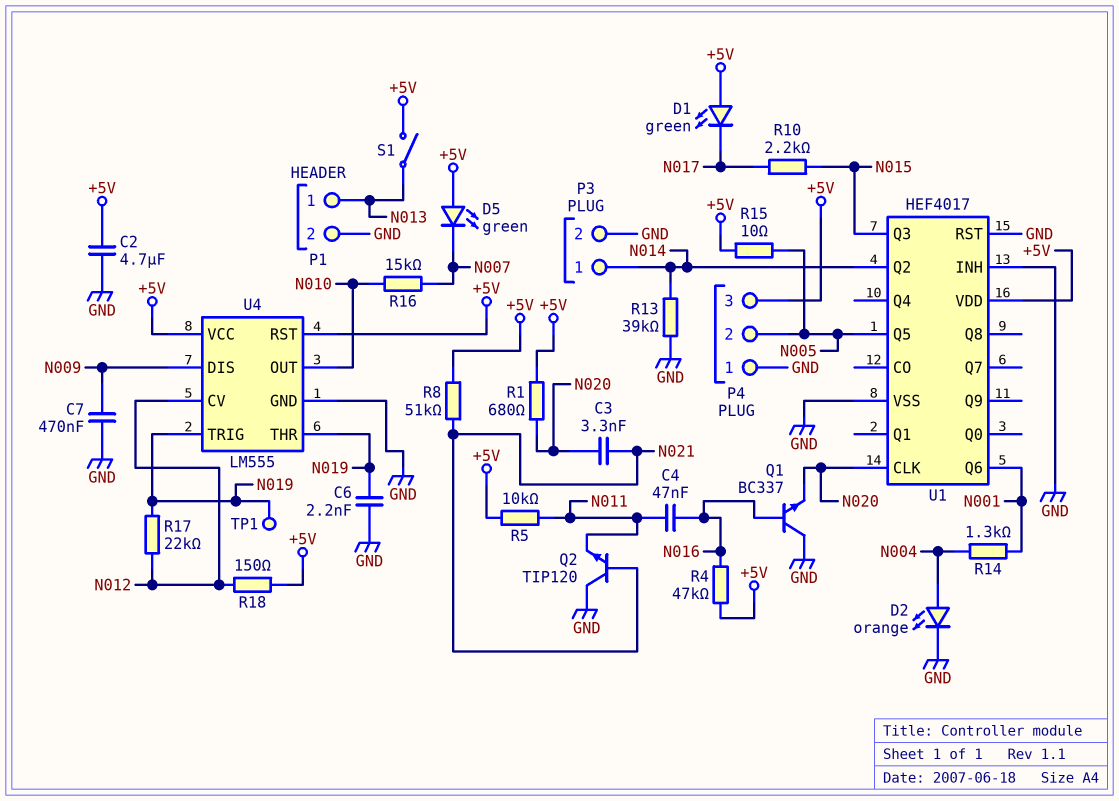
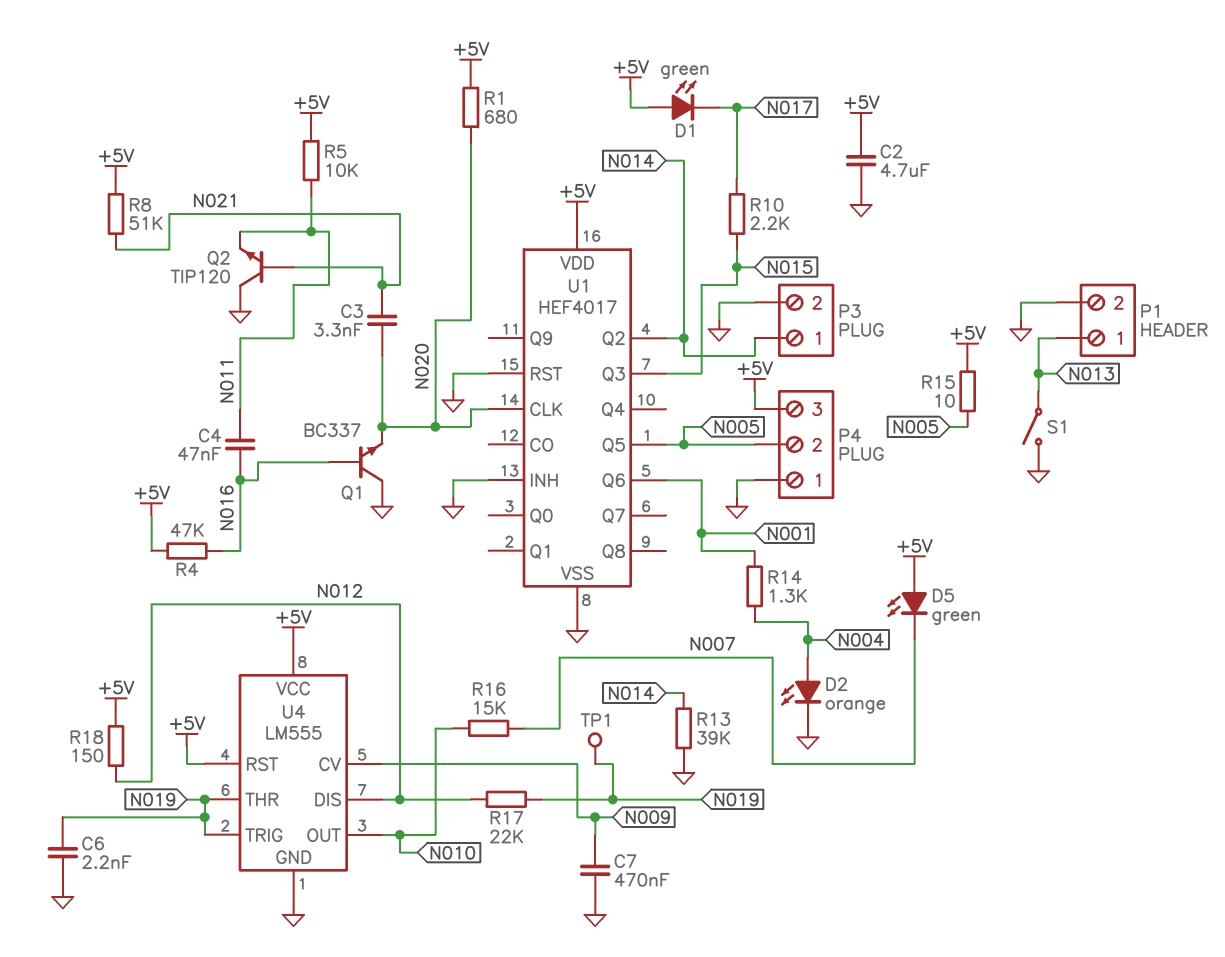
S1: switch (+5V, N013) -> switch (GND, N013)
U4 pin CV: N012 -> N009
U4 pin DIS: N009 -> N012

